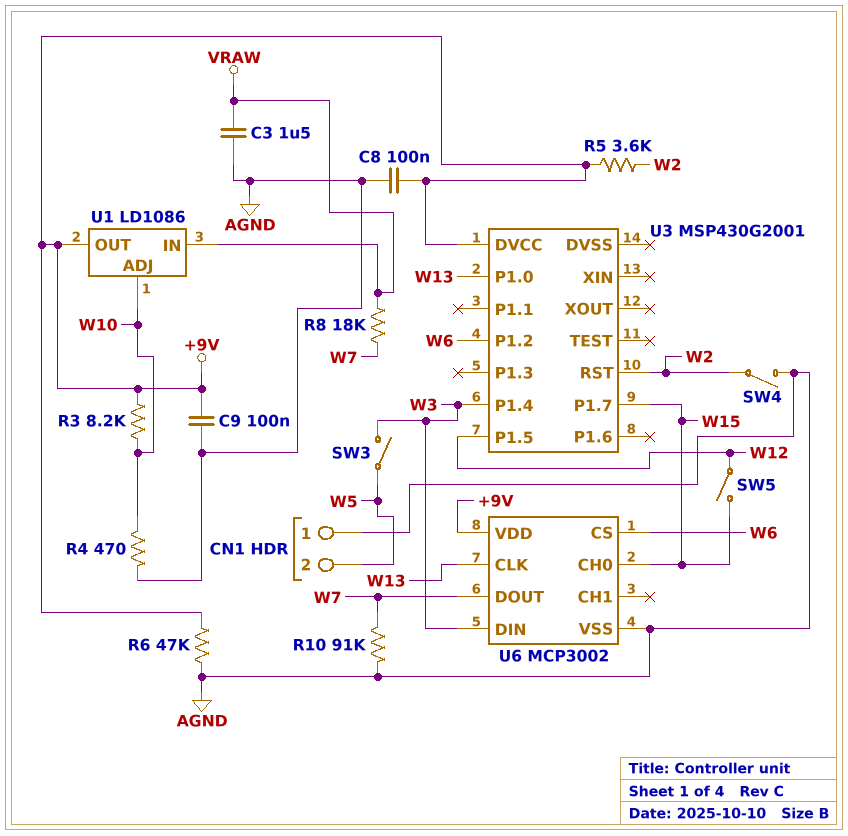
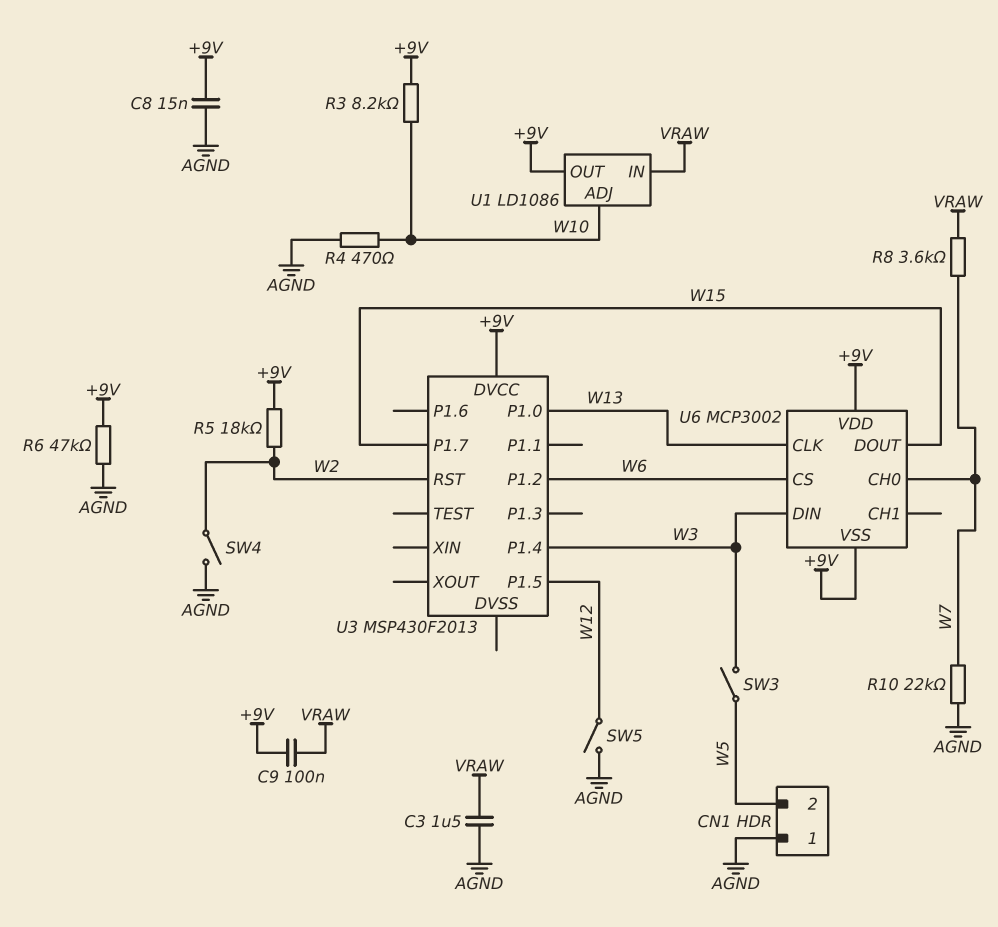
C8: 100nF (+9V, AGND) -> 15nF (+9V, AGND)
C9: 100nF (+9V, AGND) -> 100nF (+9V, VRAW)
R5: 3.6k (+9V, W2) -> 18k (+9V, W2)
R8: 18k (VRAW, W7) -> 3.6k (VRAW, W7)
R10: 91k (AGND, W7) -> 22k (AGND, W7)
SW5: switch (W12, W15) -> switch (AGND, W12)
U3: MSP430G2001 -> MSP430F2013
U6 pin CH0: W15 -> W7
U6 pin DOUT: W7 -> W15
U6 pin VSS: AGND -> +9V

